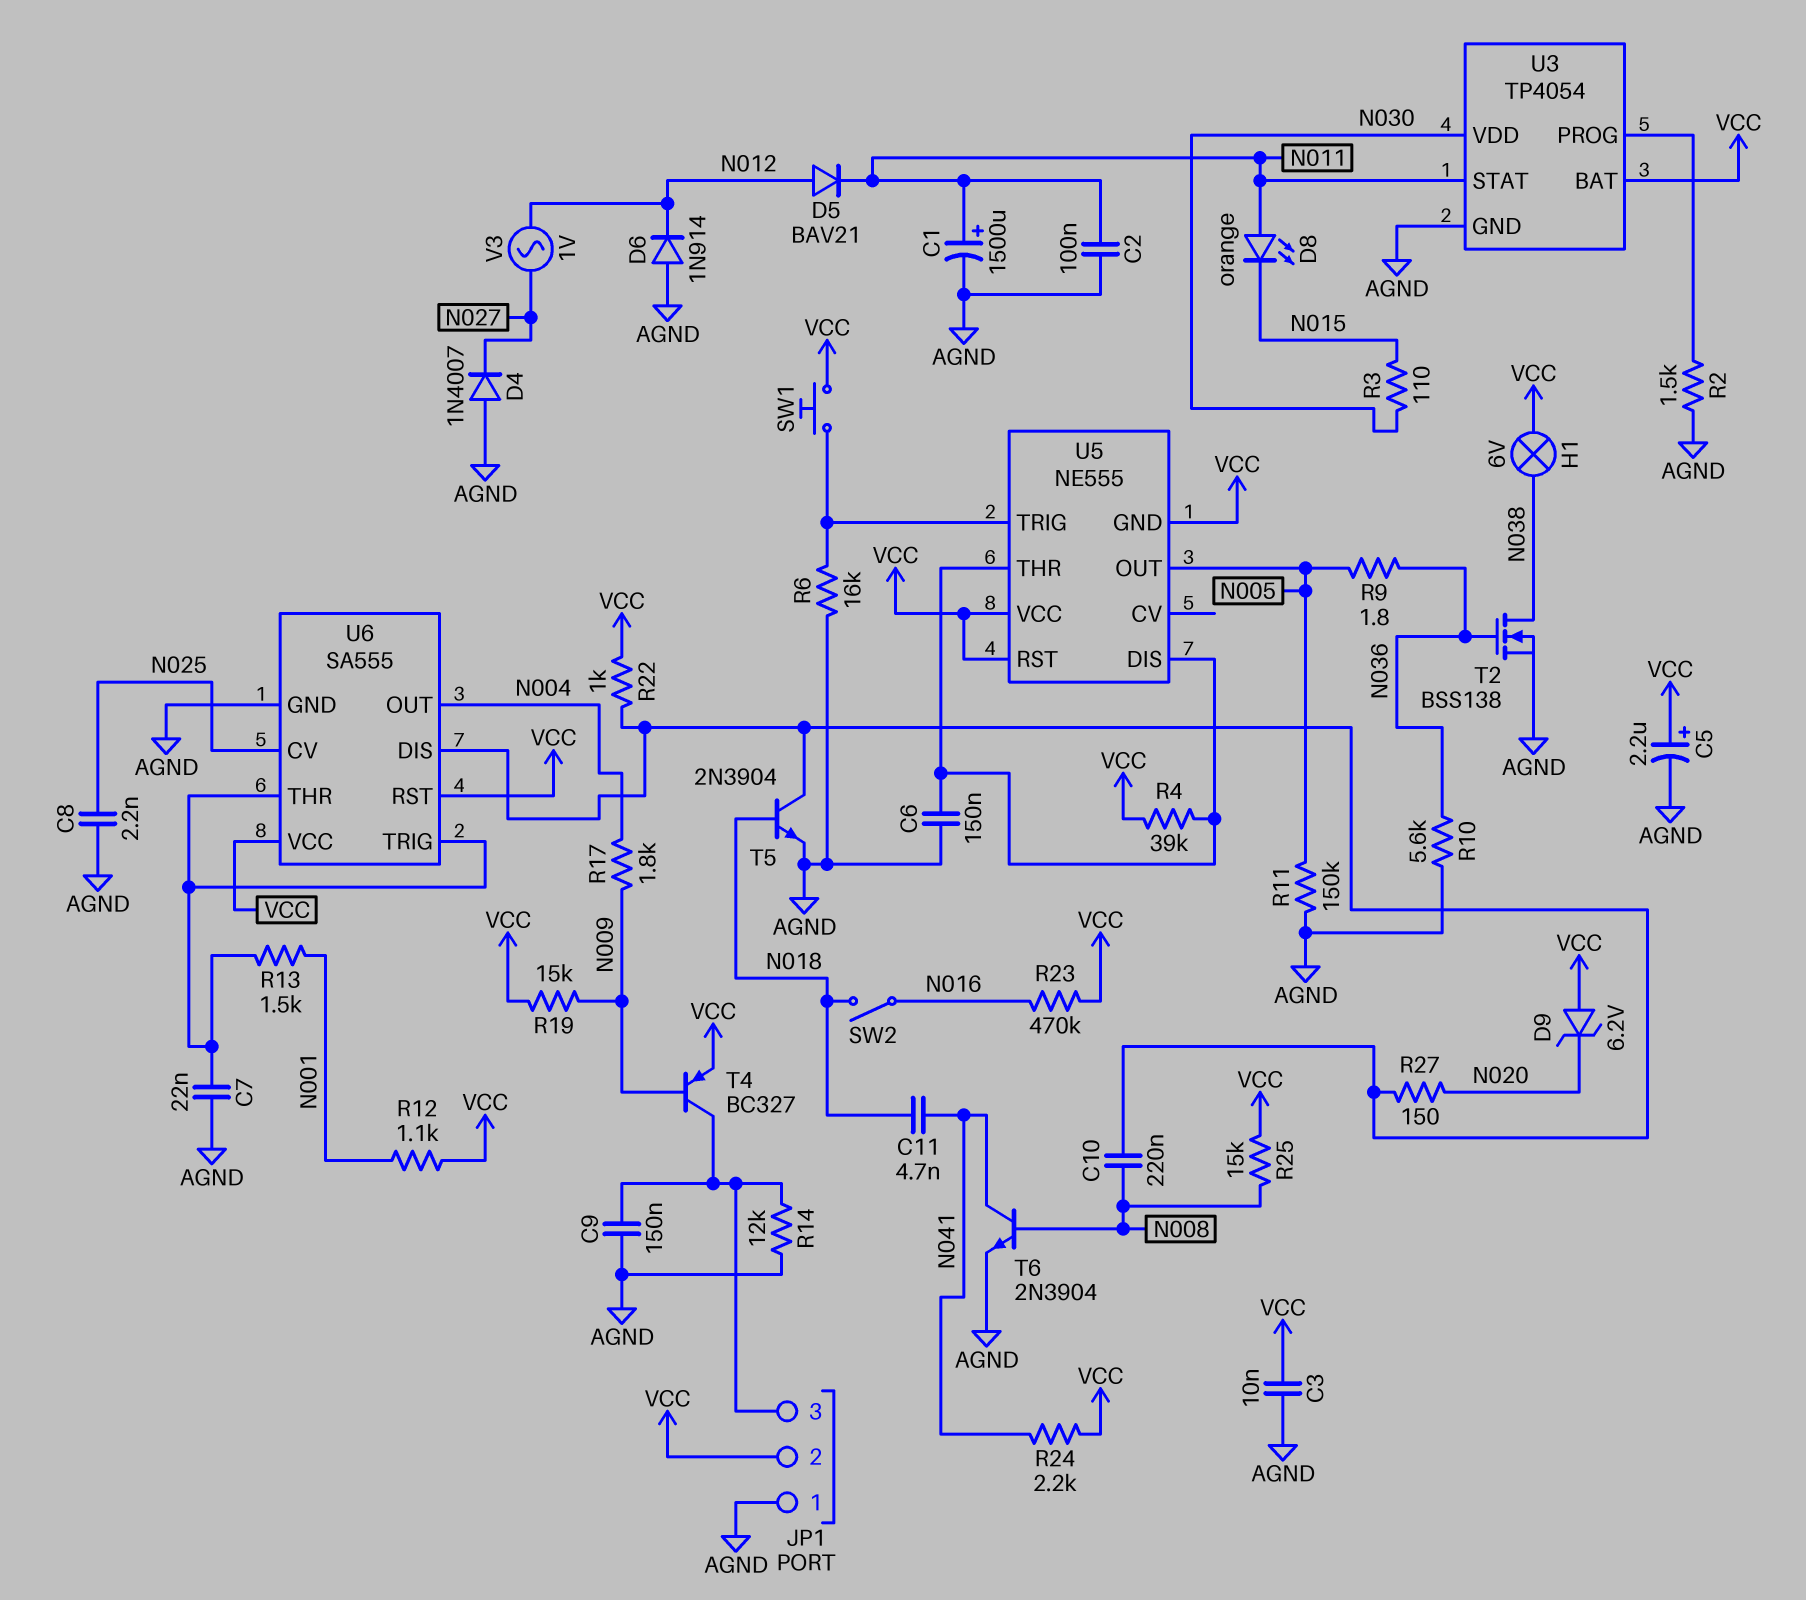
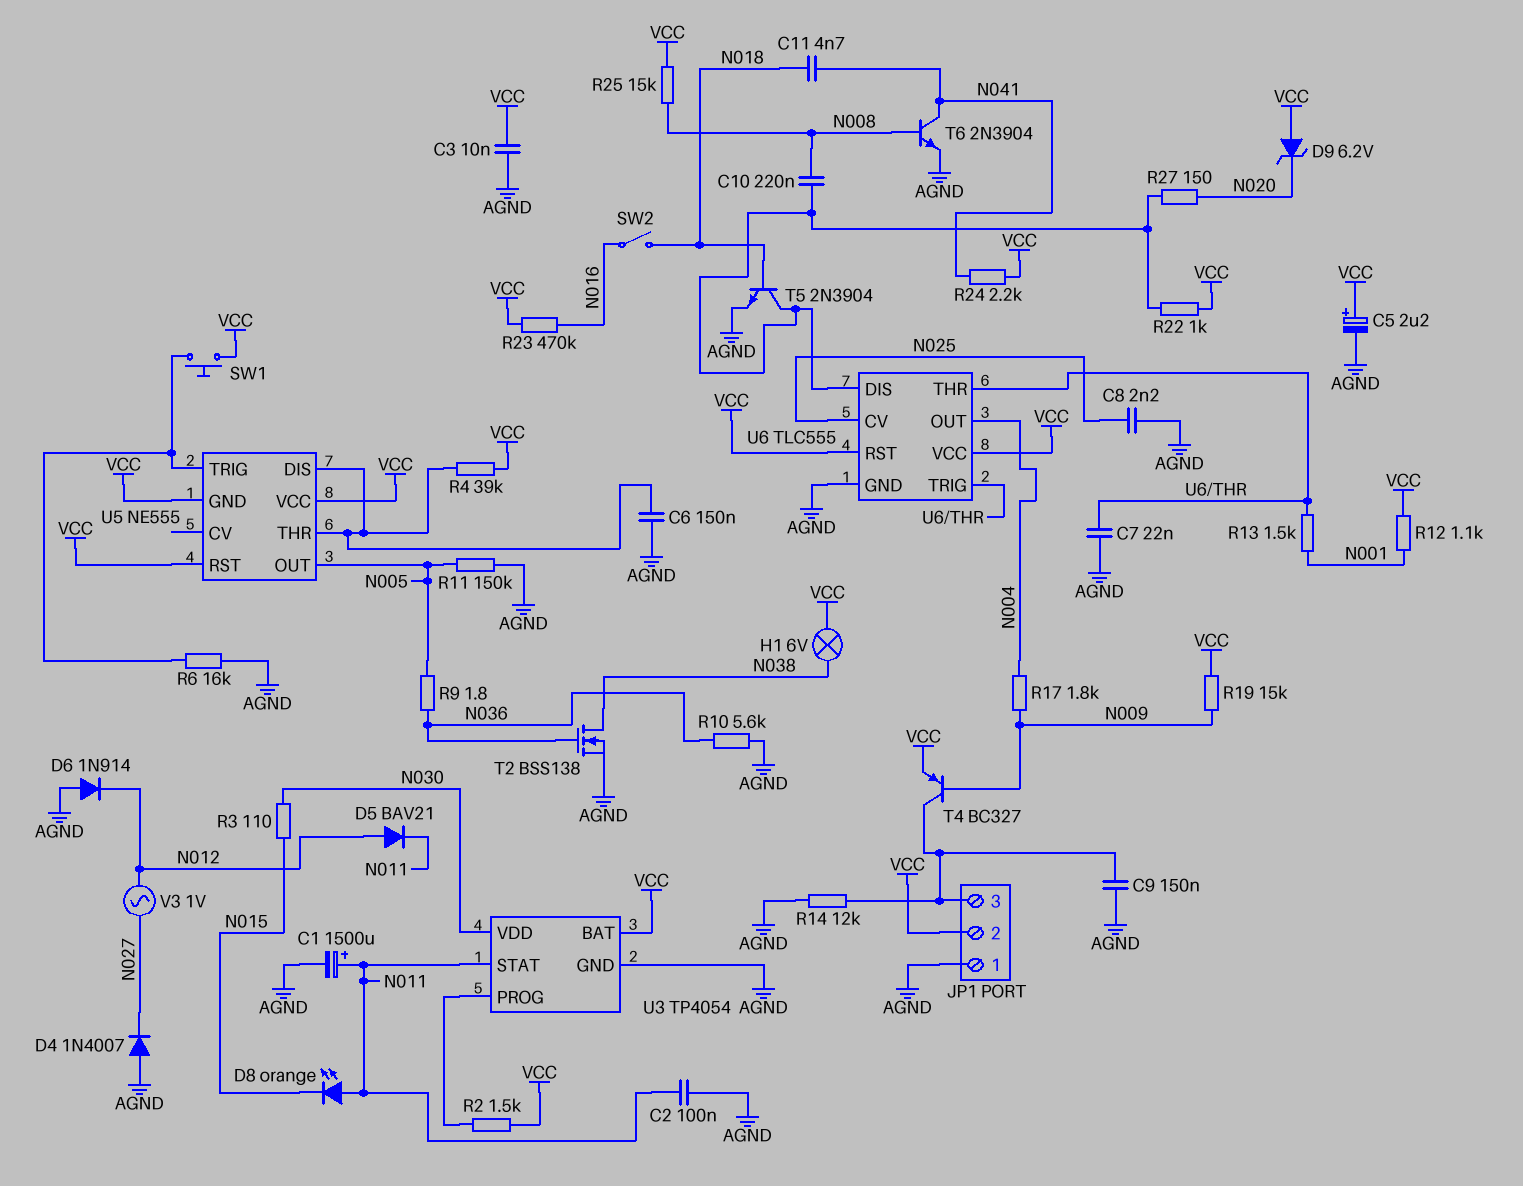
R2: 1.5k (AGND, U3/PROG) -> 1.5k (U3/PROG, VCC)
U6: SA555 -> TLC555

